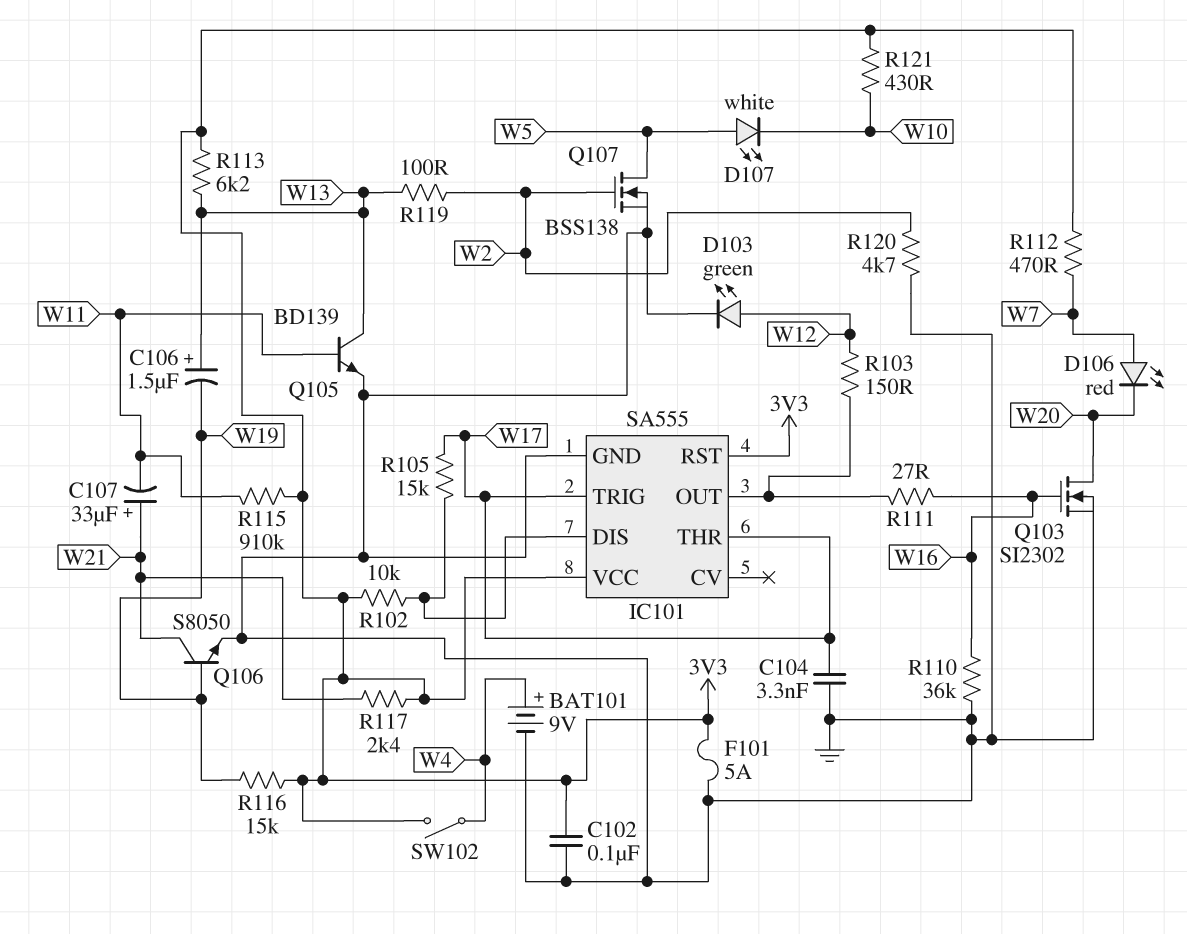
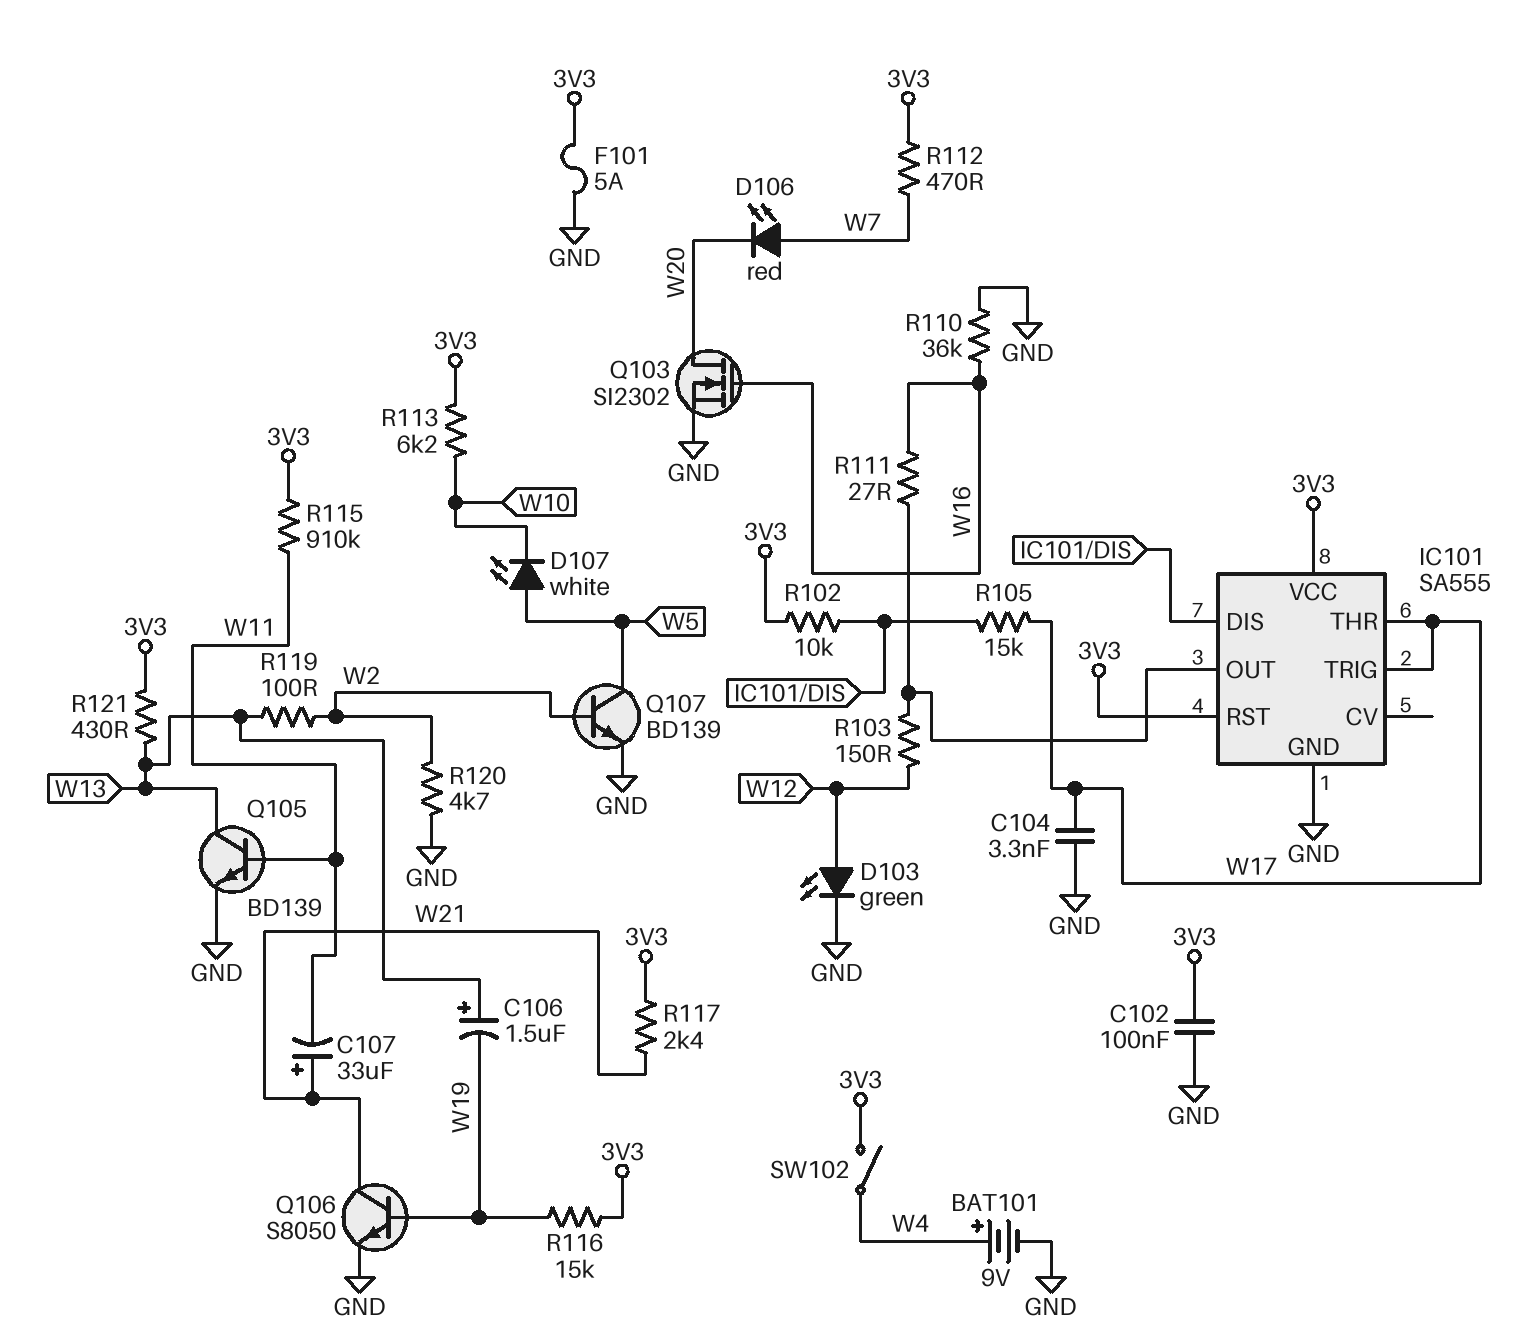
Q107: NMOS BSS138 (G W2, D W5, S GND) -> NPN BD139 (B W2, C W5, E GND)
R113: 6.2k (3V3, W13) -> 6.2k (3V3, W10)
R121: 430 (3V3, W10) -> 430 (3V3, W13)

